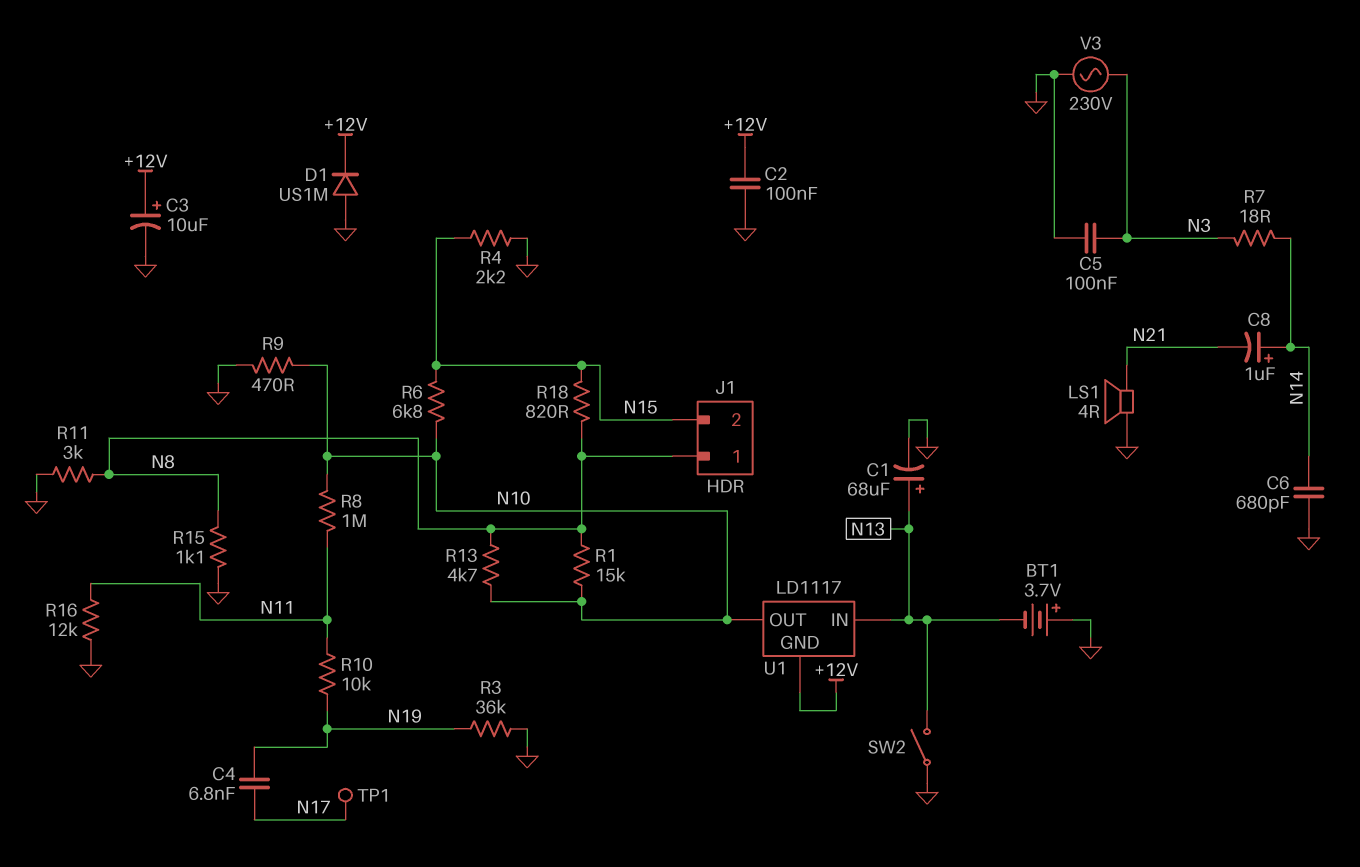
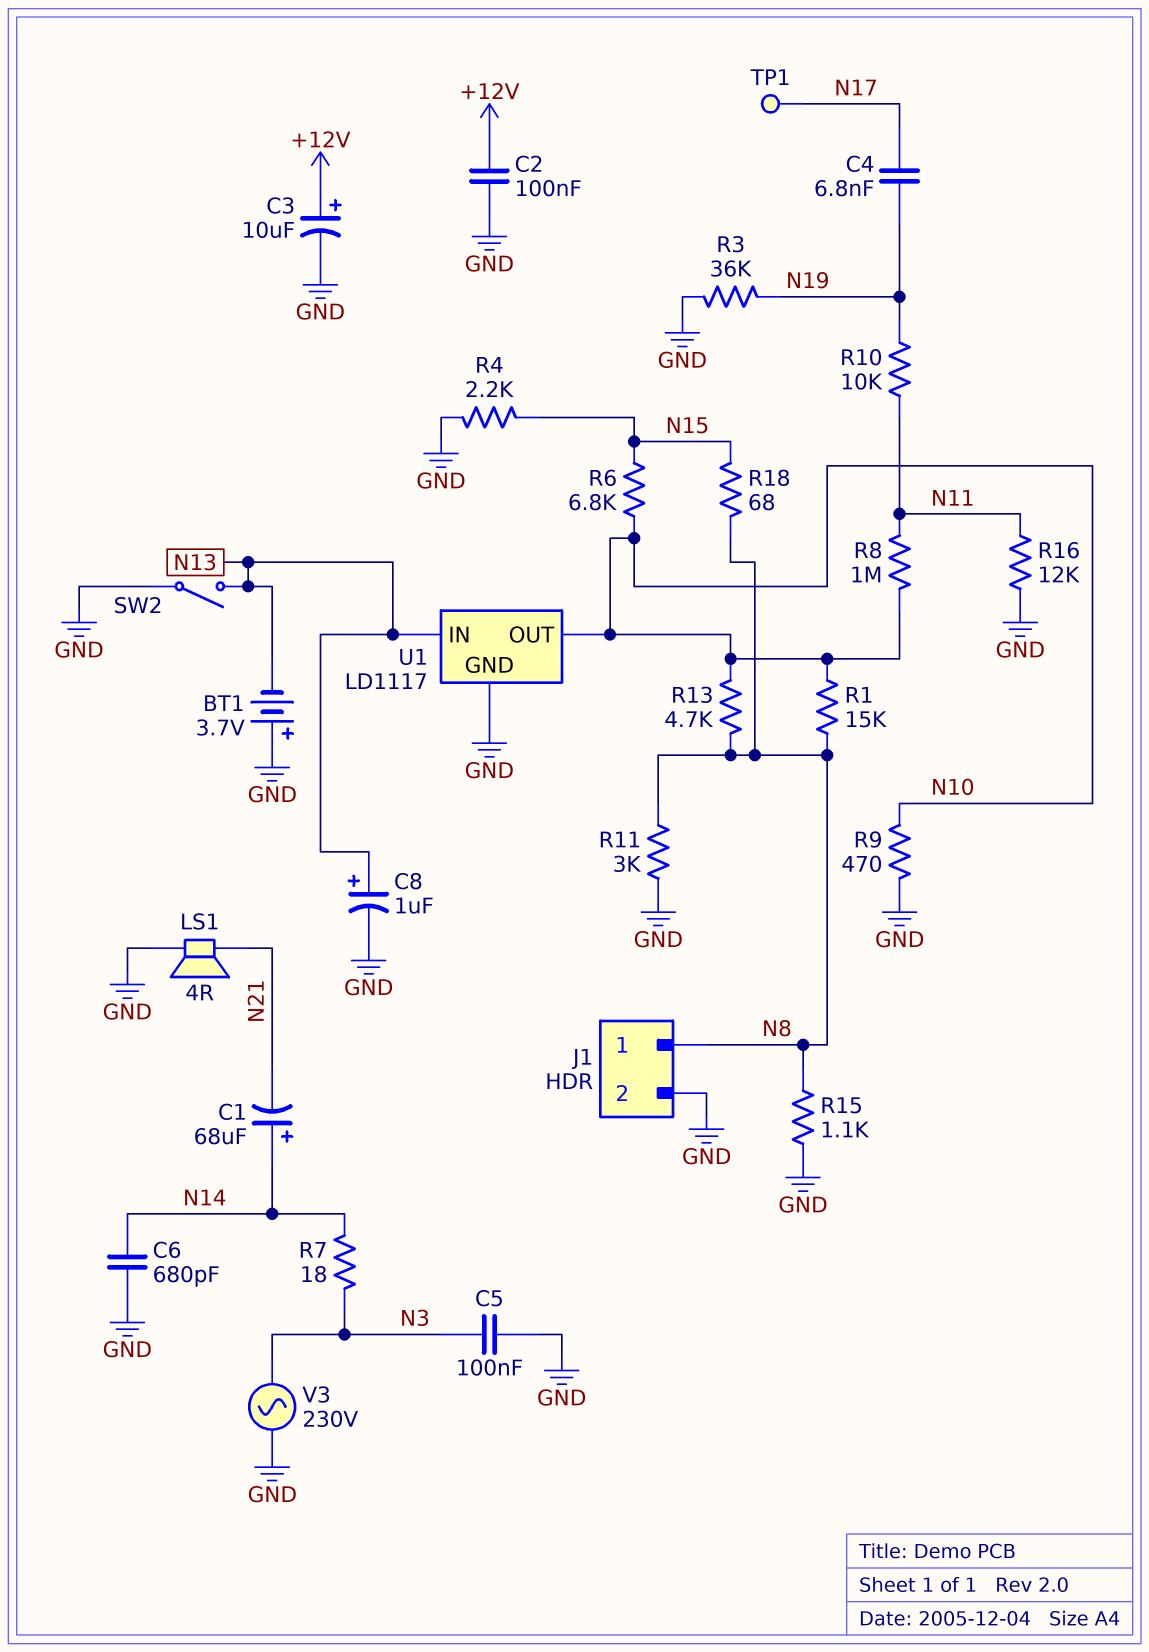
C1: 68uF (plus N13, minus GND) -> 68uF (plus N14, minus N21)
C8: 1uF (plus N14, minus N21) -> 1uF (plus N13, minus GND)
D1: diode US1M (A GND, K +12V) -> none
J1 pin 2: N15 -> GND
R18: 820 (N8, N15) -> 68 (N8, N15)
U1 pin GND: +12V -> GND

